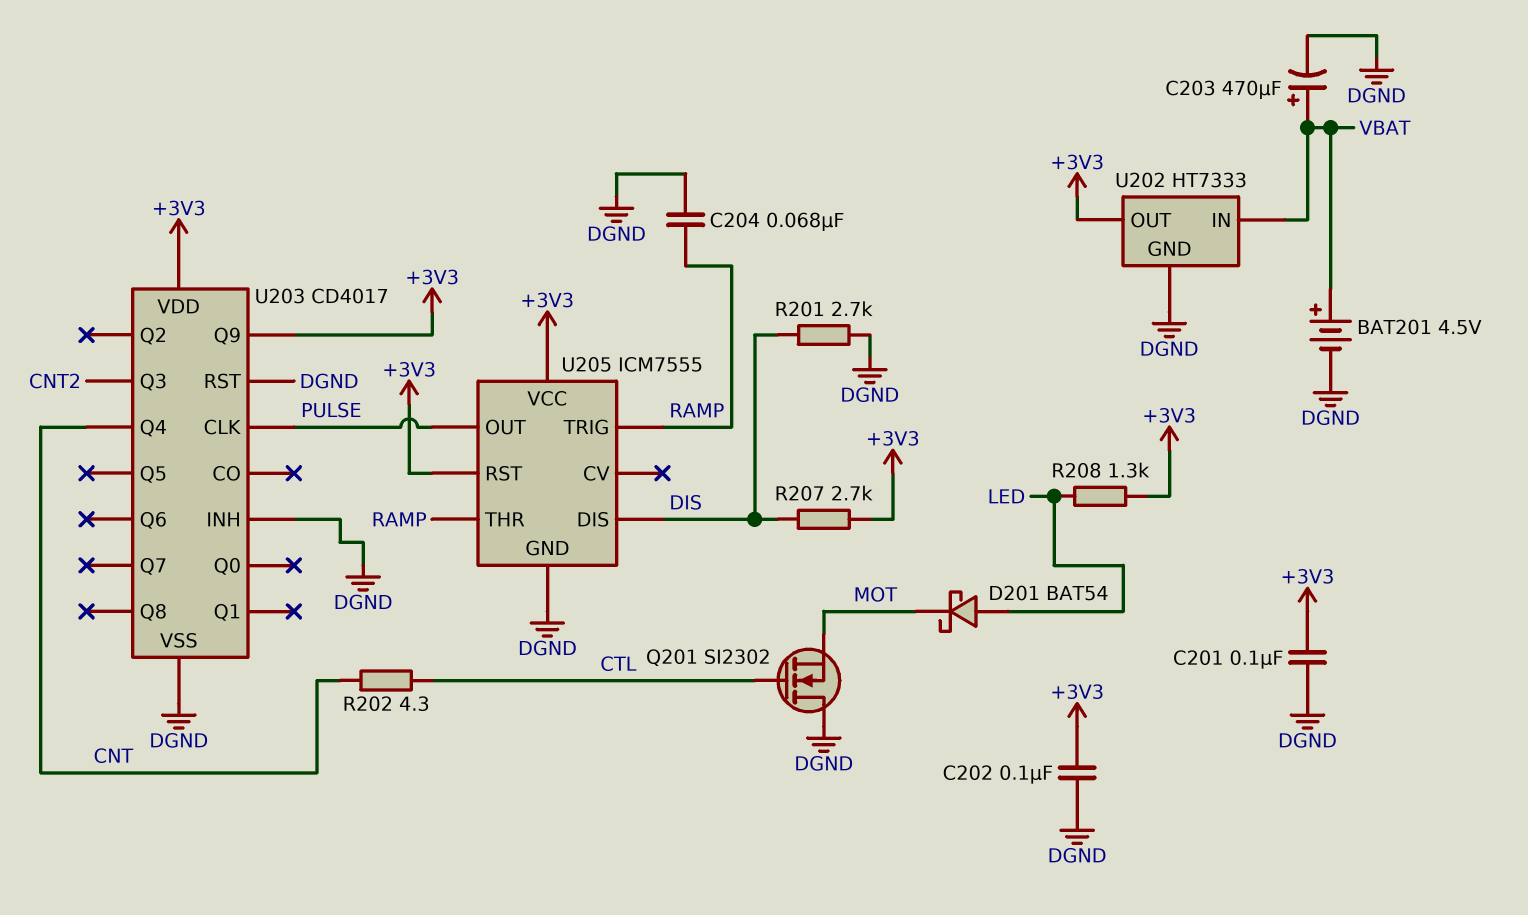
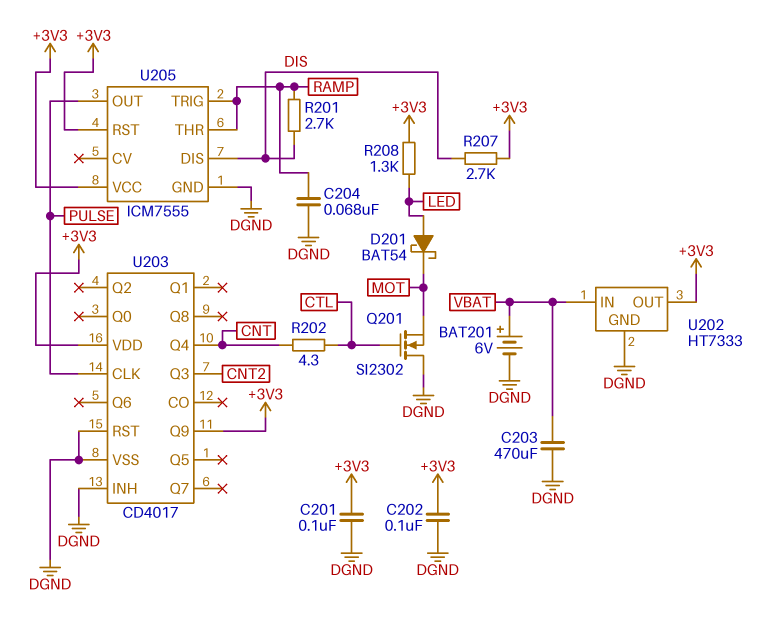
BAT201: 4.5V (plus VBAT, minus DGND) -> 6V (plus VBAT, minus DGND)
C203: 470uF (plus VBAT, minus DGND) -> 470uF (DGND, VBAT)
R201: 2.7k (DGND, DIS) -> 2.7k (DIS, RAMP)

